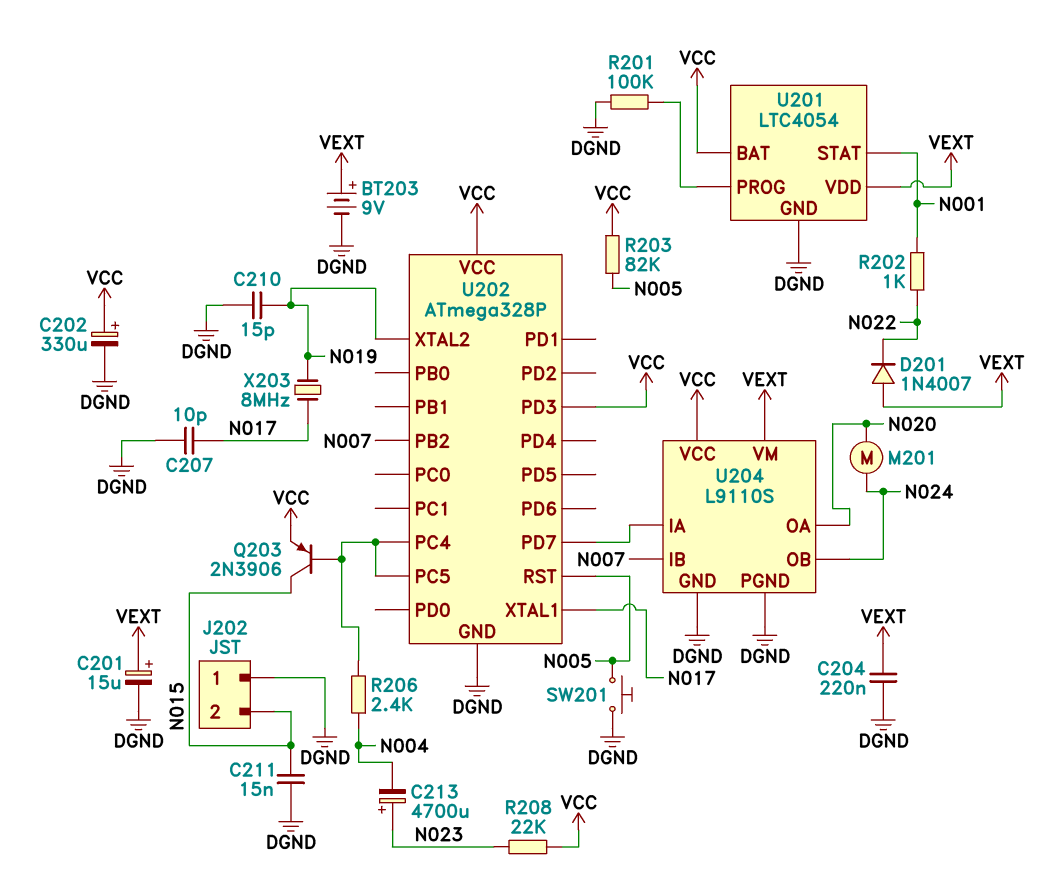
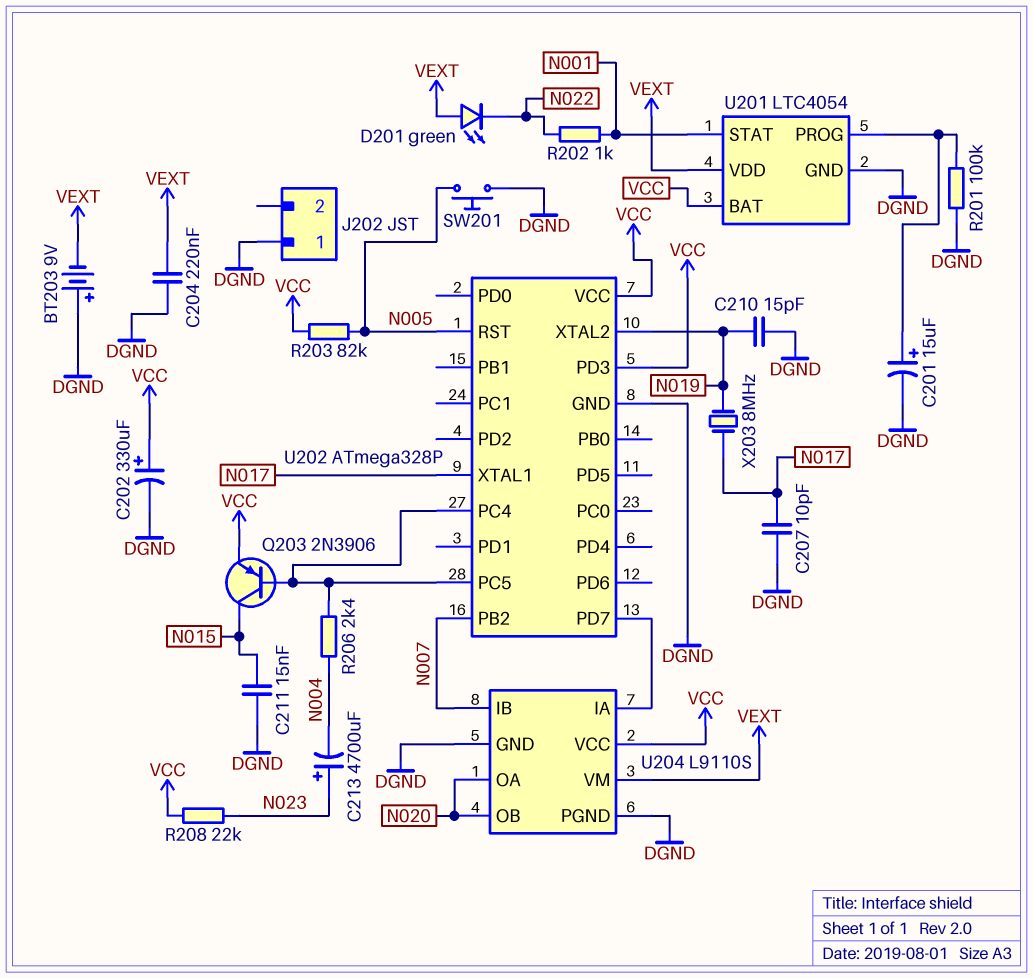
BT203: 9V (plus VEXT, minus DGND) -> 9V (plus DGND, minus VEXT)
C201: 15uF (plus VEXT, minus DGND) -> 15uF (plus U201/PROG, minus DGND)
D201: diode 1N4007 (A VEXT, K N022) -> LED green (A VEXT, K N022)
J202 pin 2: N015 -> none
M201: motor (N020, N024) -> none
U204 pin OB: N024 -> N020

